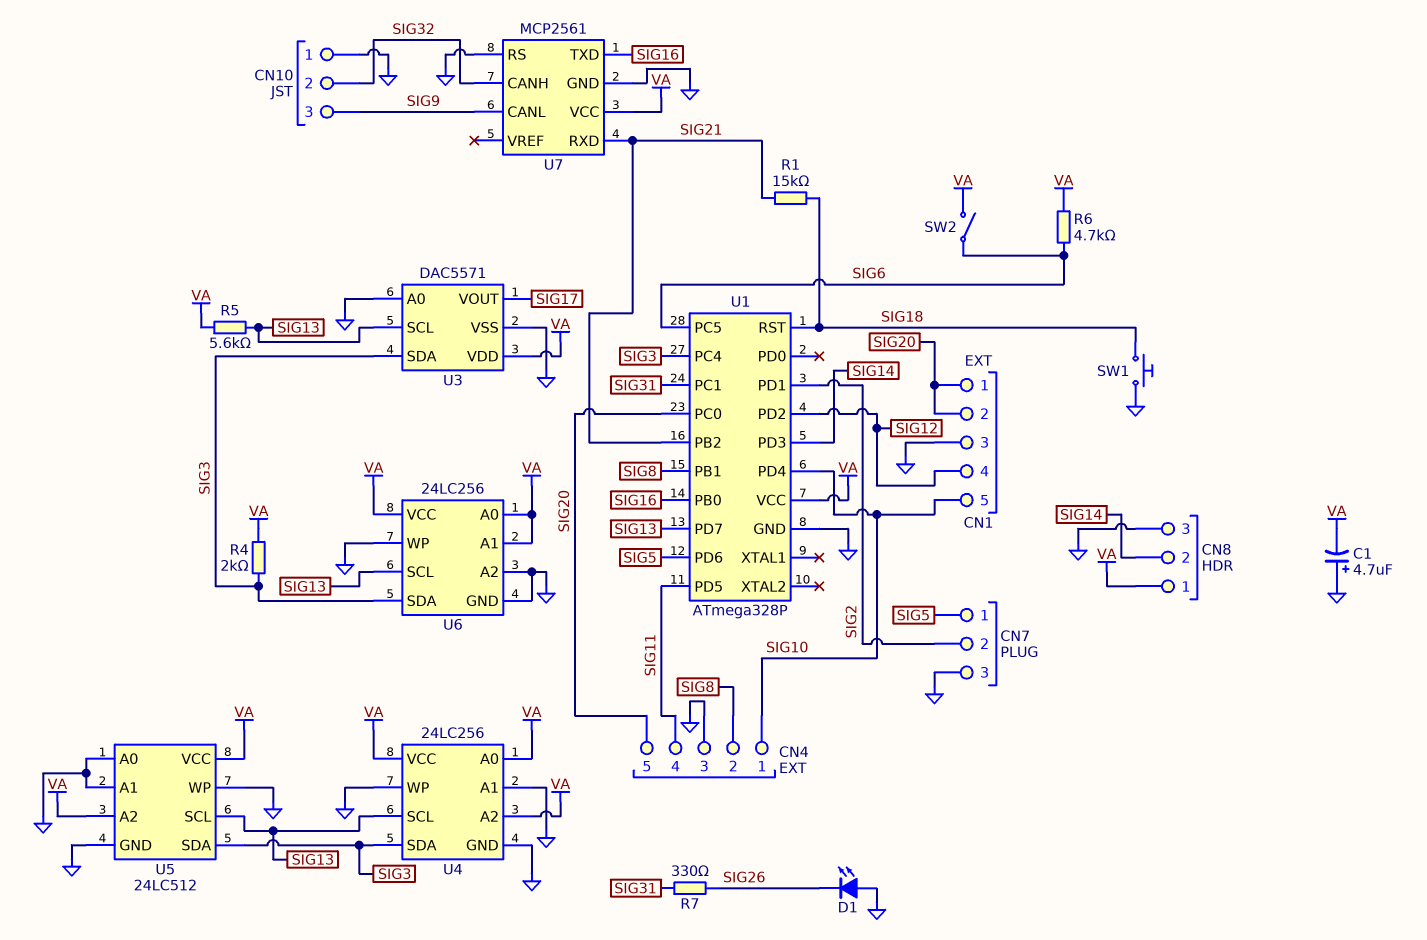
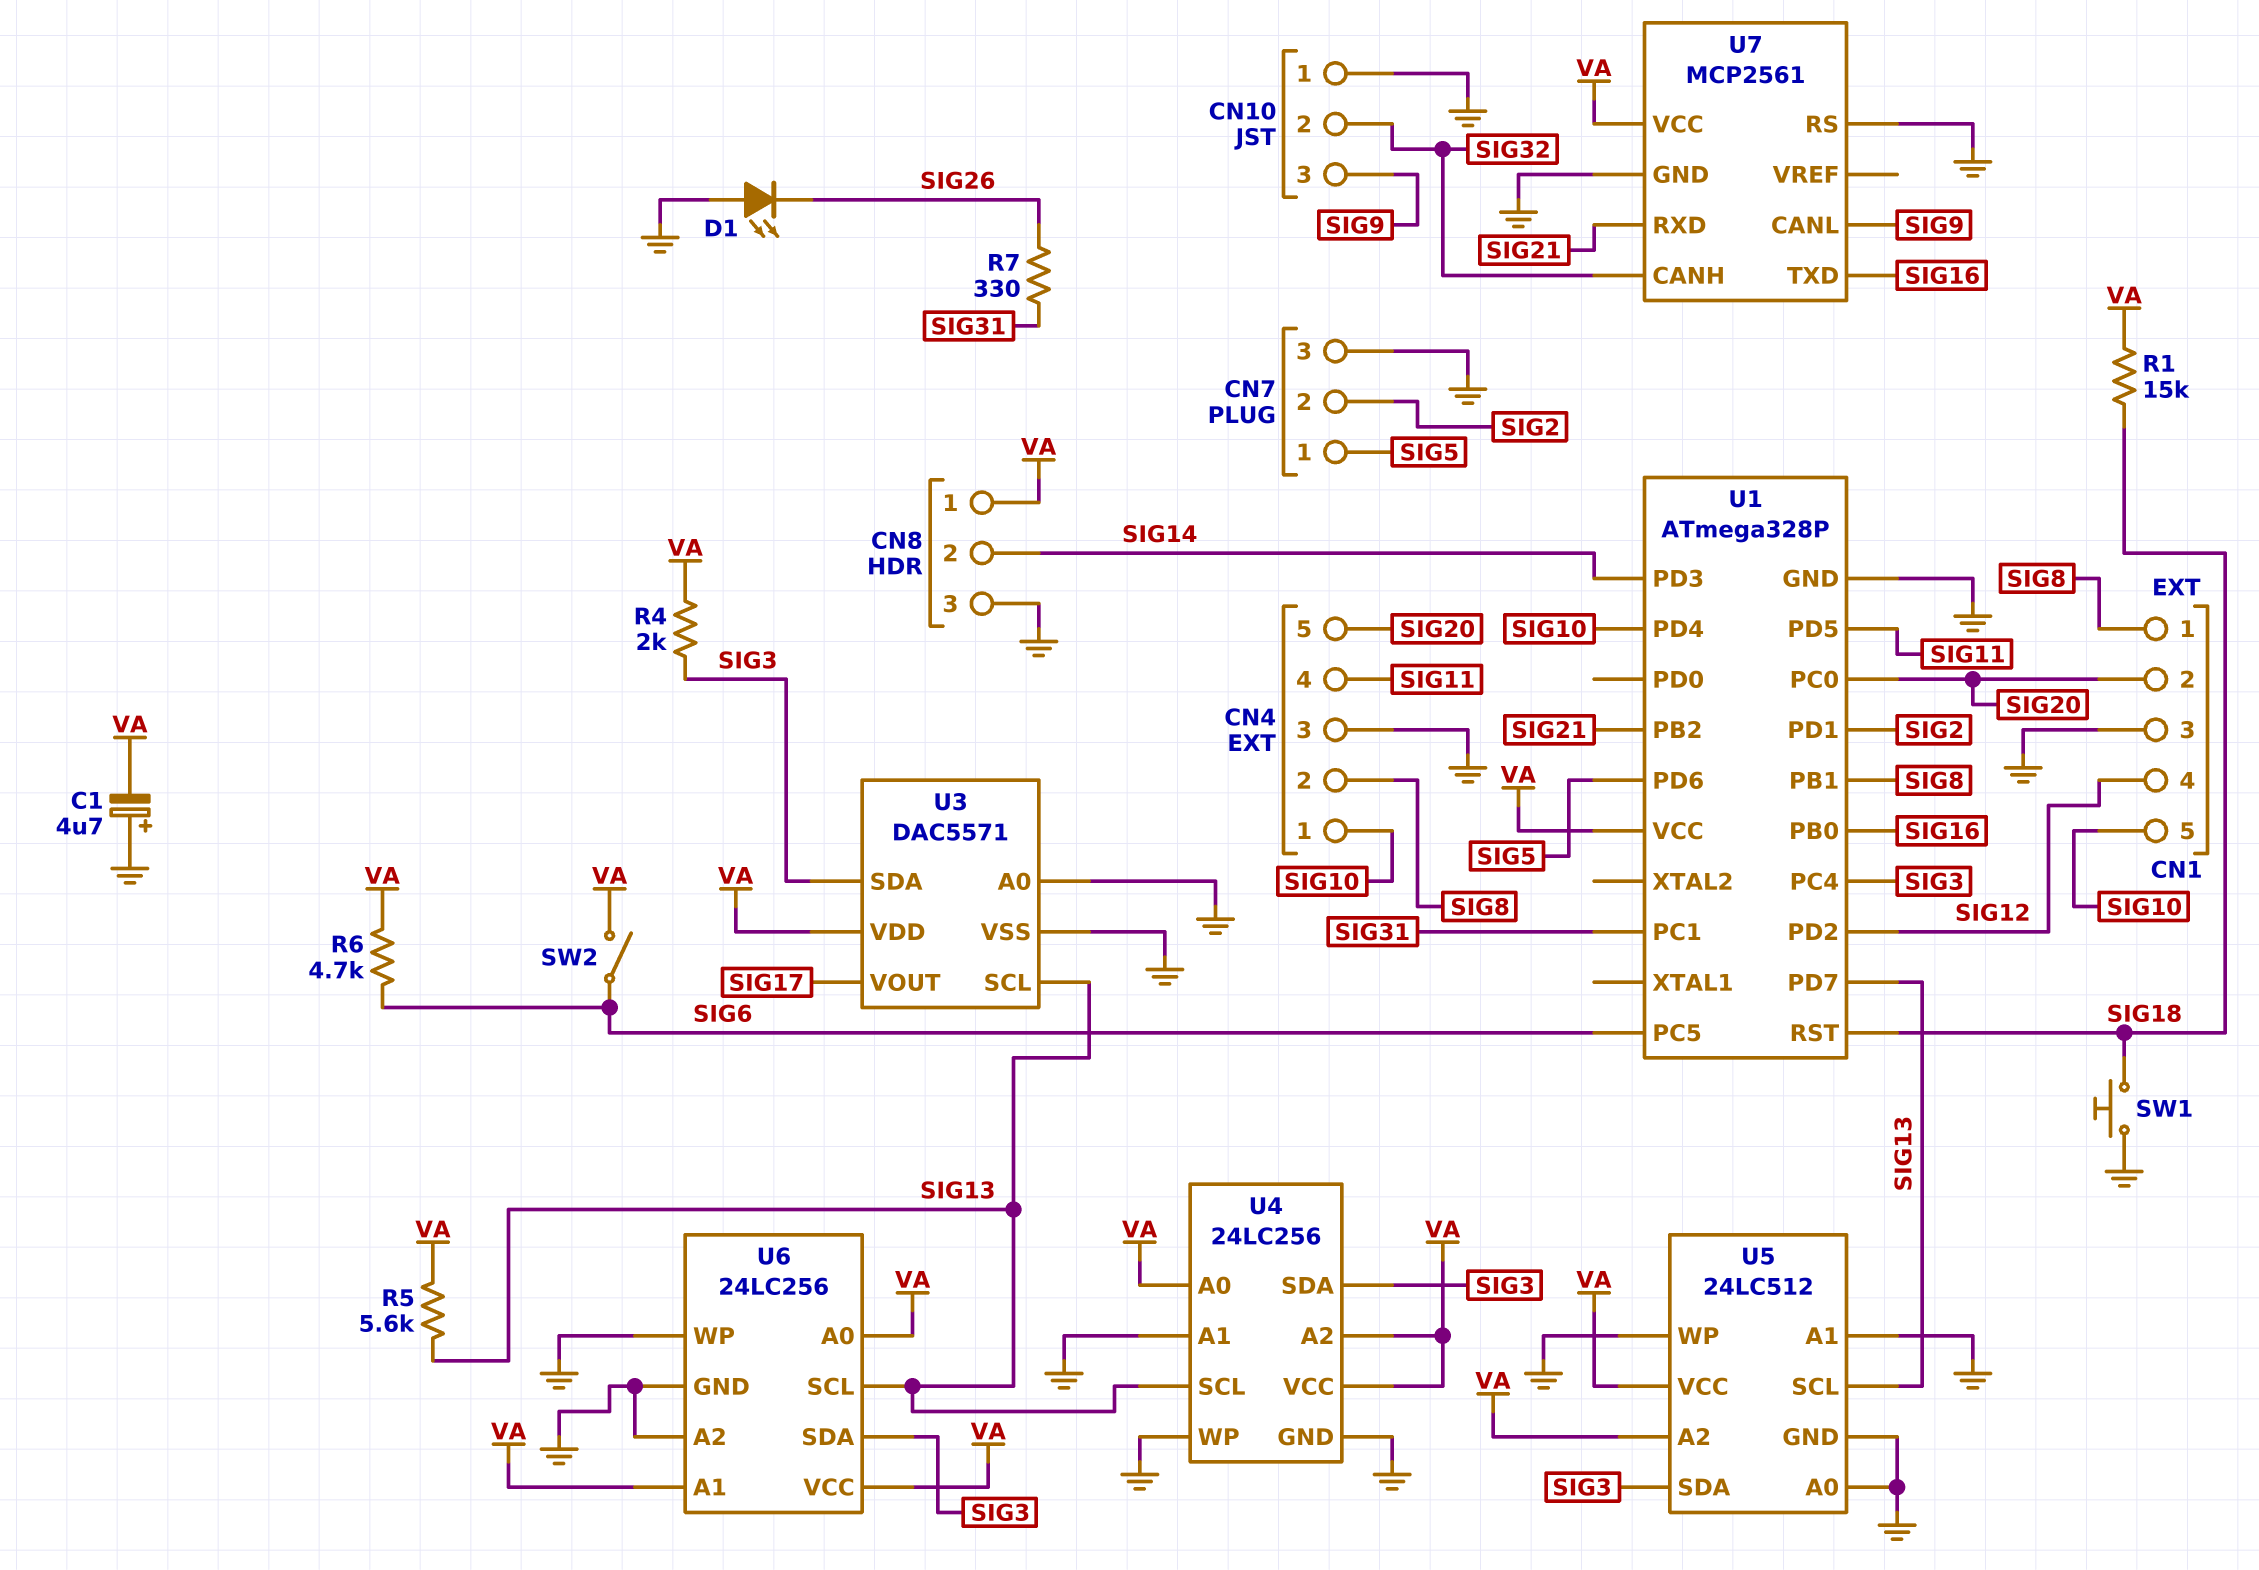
CN1 pin 1: SIG20 -> SIG8
R1: 15k (SIG18, SIG21) -> 15k (SIG18, VA)

